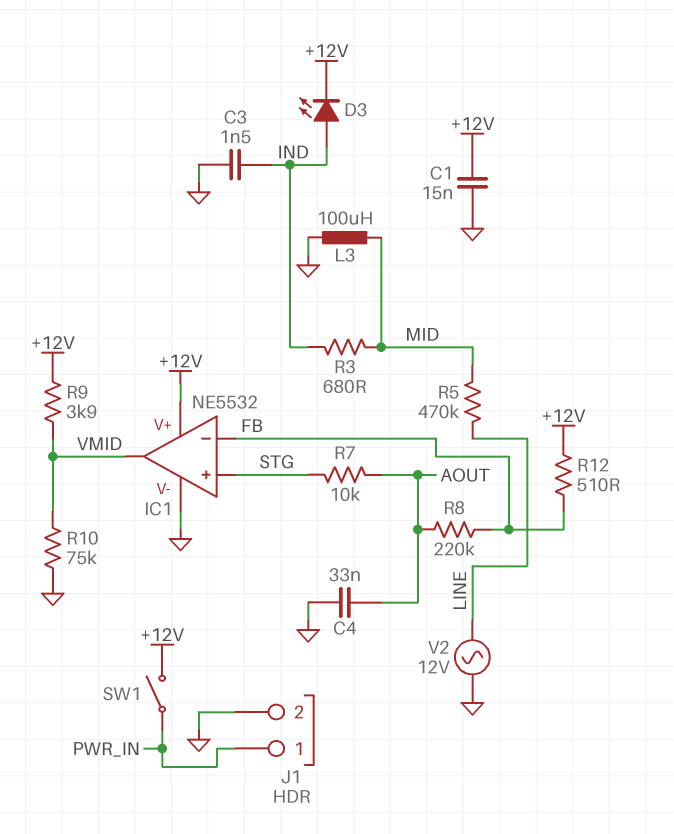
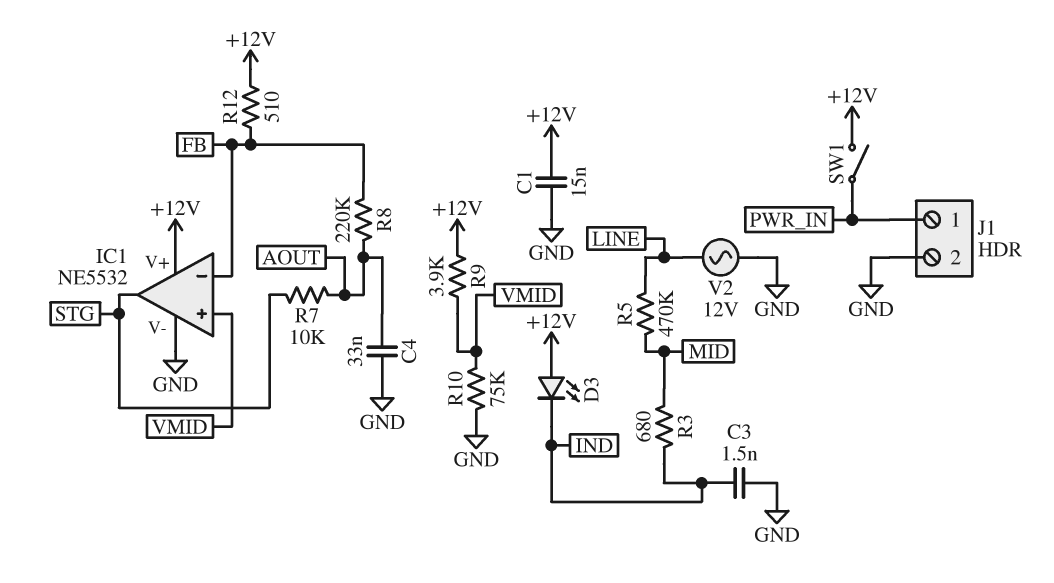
D3: LED (A IND, K +12V) -> LED (A +12V, K IND)
IC1 pin in+: STG -> VMID
IC1 pin out: VMID -> STG
L3: 100uH (GND, MID) -> none

